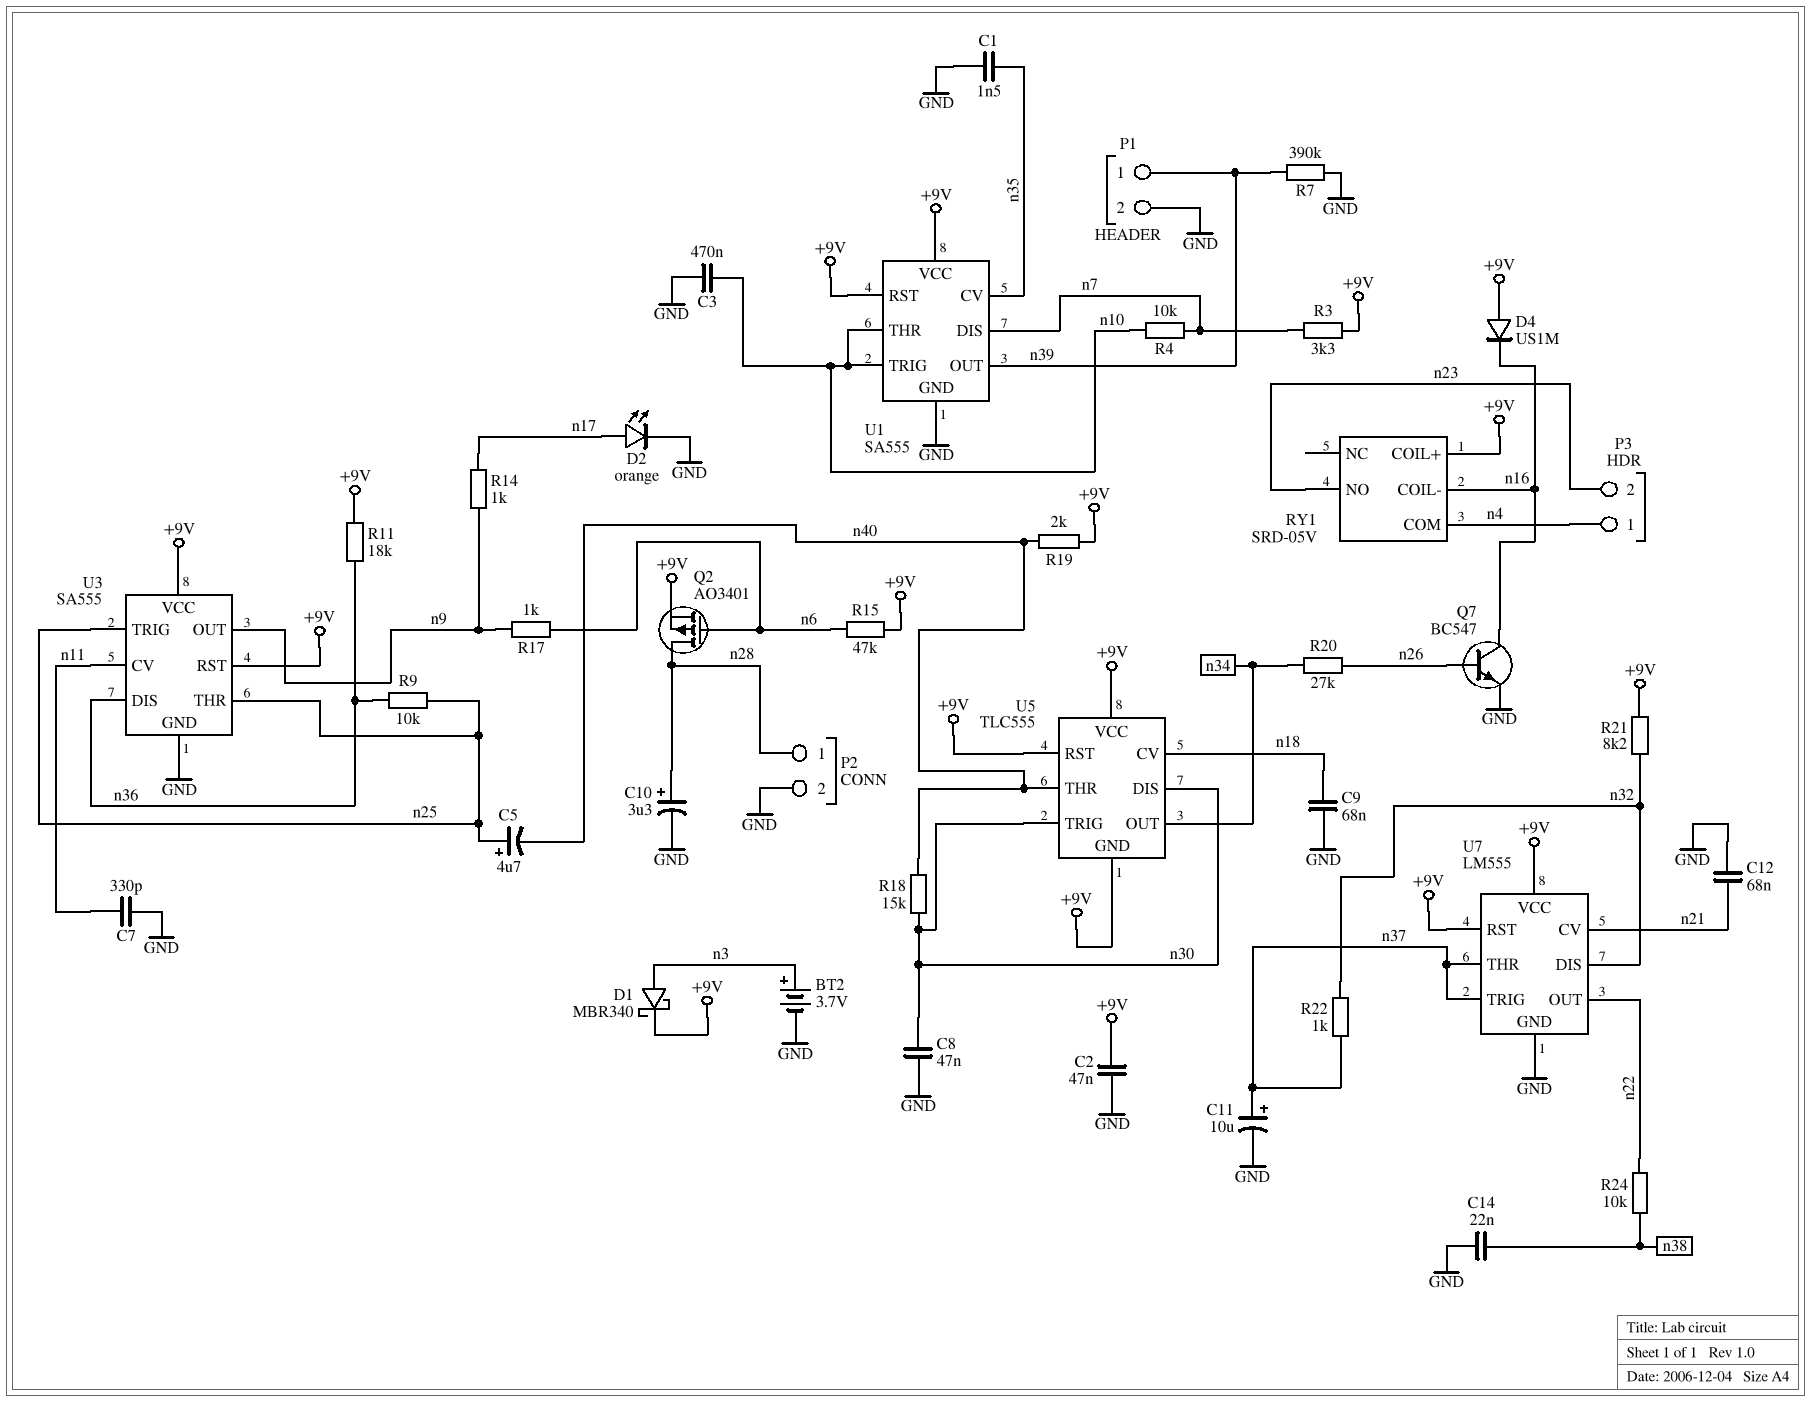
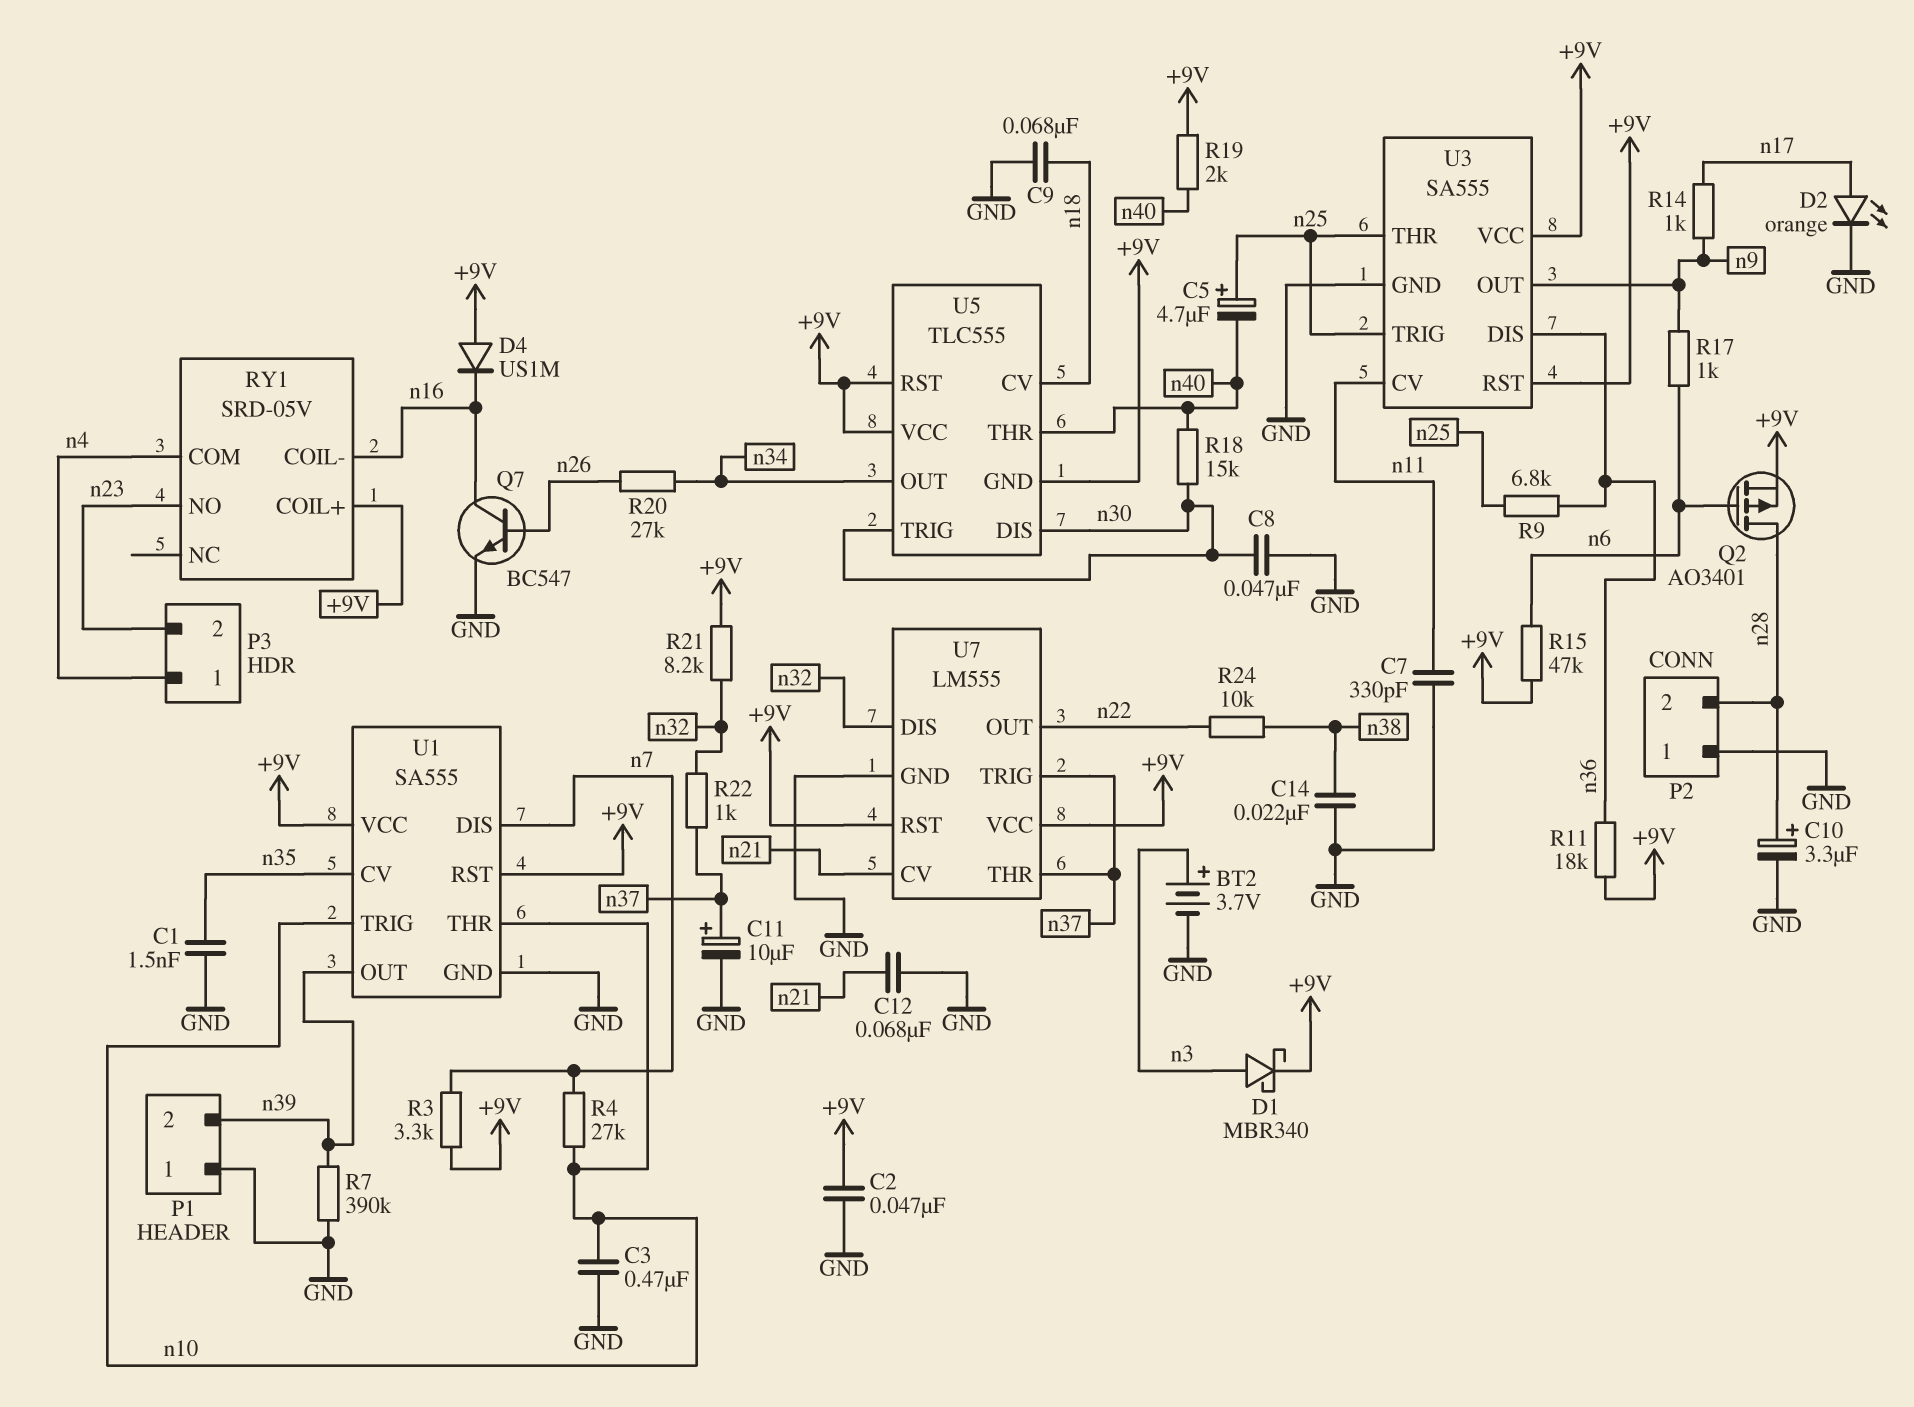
P1 pin 1: n39 -> GND
P1 pin 2: GND -> n39
P2 pin 1: n28 -> GND
P2 pin 2: GND -> n28
R4: 10k (n7, n10) -> 27k (n7, n10)
R9: 10k (n25, n36) -> 6.8k (n25, n36)

